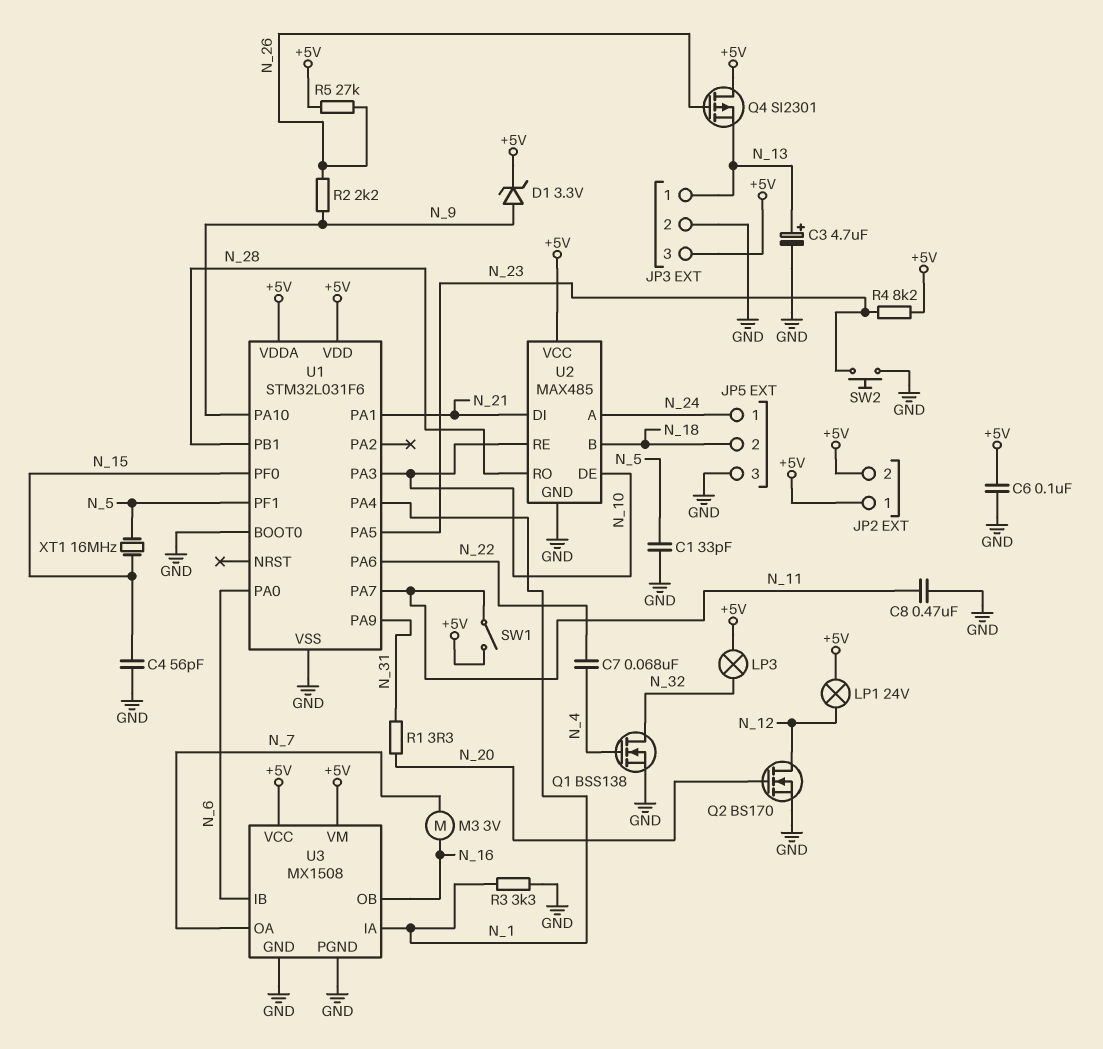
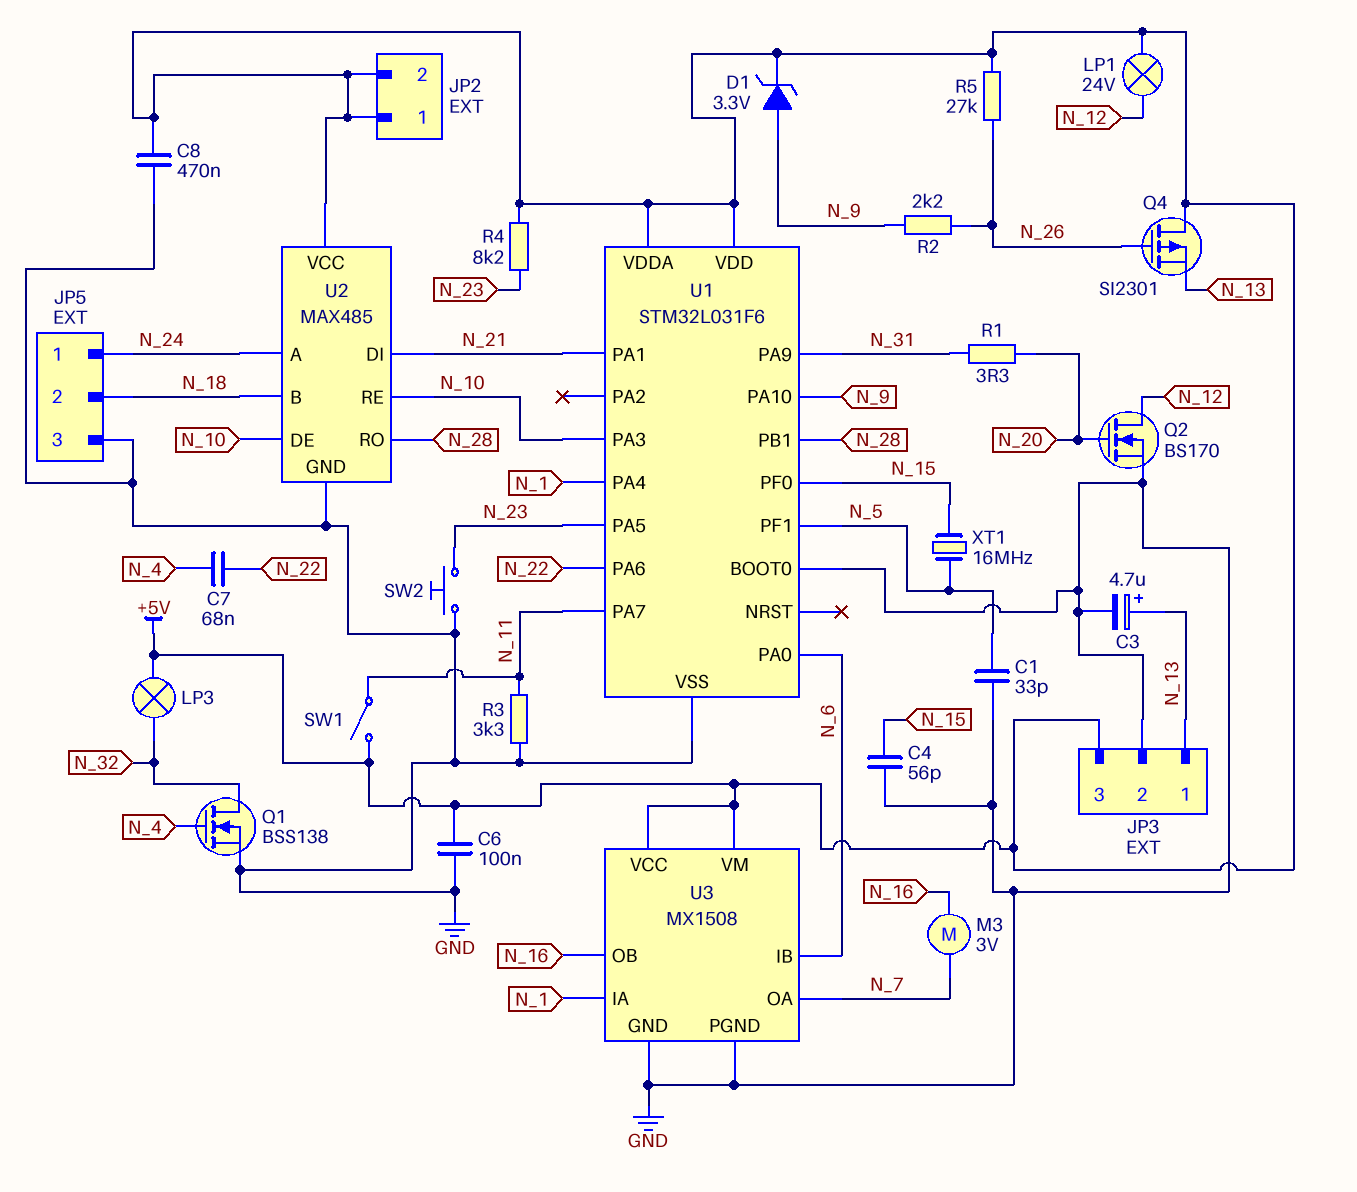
C8: 470nF (GND, N_11) -> 470nF (+5V, GND)
R3: 3.3k (GND, N_1) -> 3.3k (GND, N_11)

